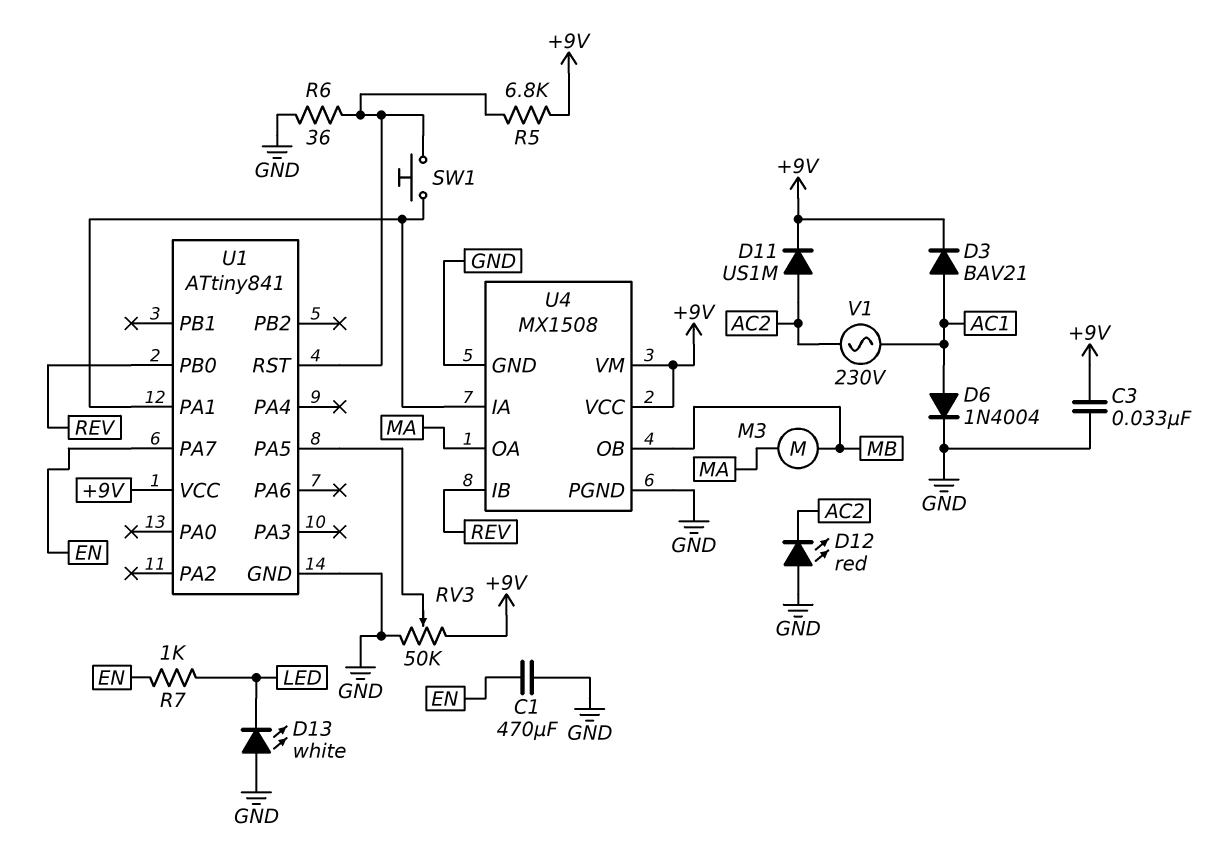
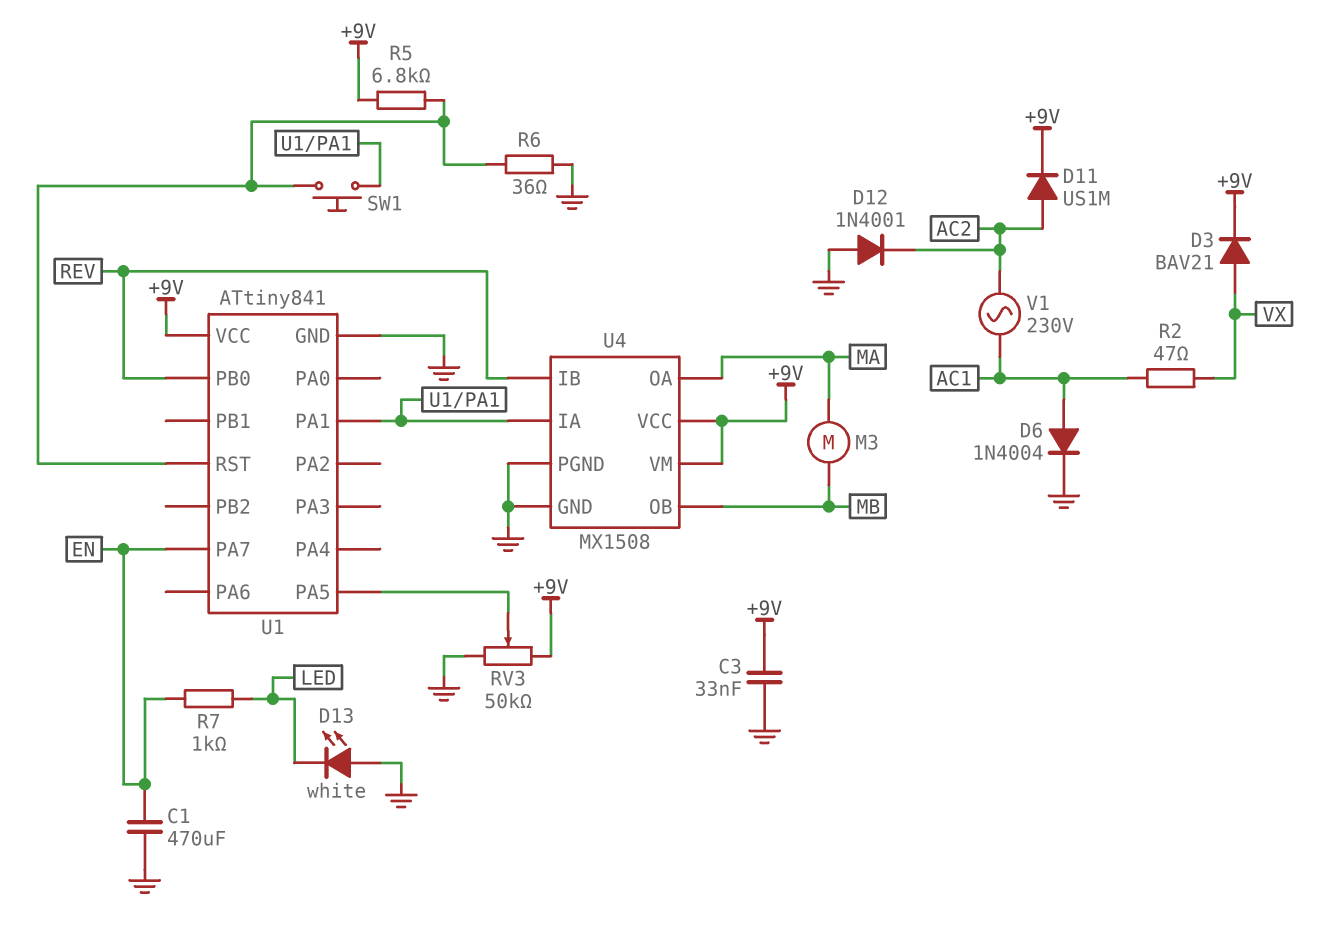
D3: diode BAV21 (A AC1, K +9V) -> diode BAV21 (A VX, K +9V)
D12: LED red (A GND, K AC2) -> diode 1N4001 (A GND, K AC2)
R2: none -> 47 (AC1, VX)

